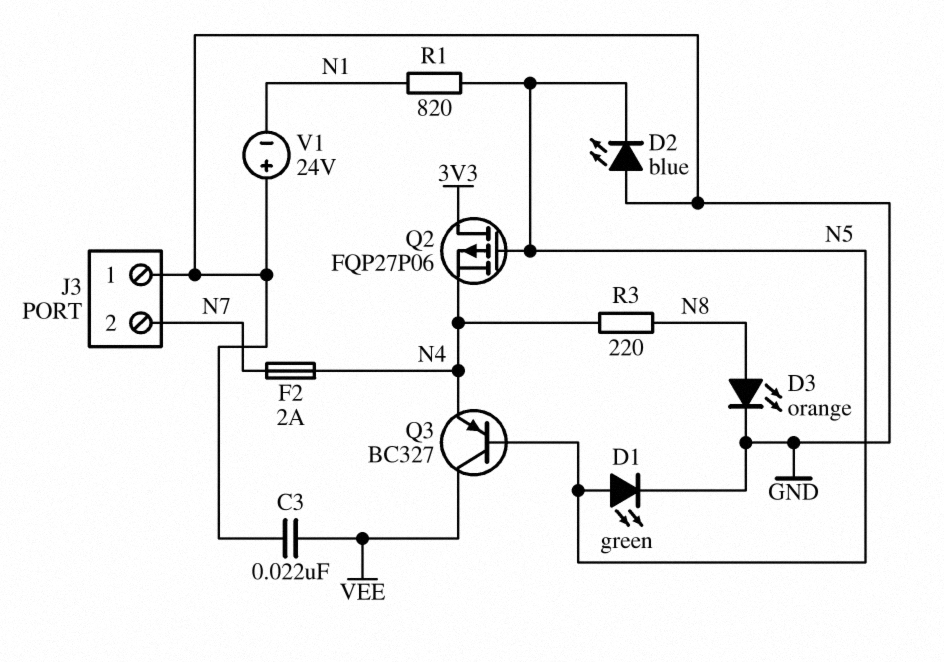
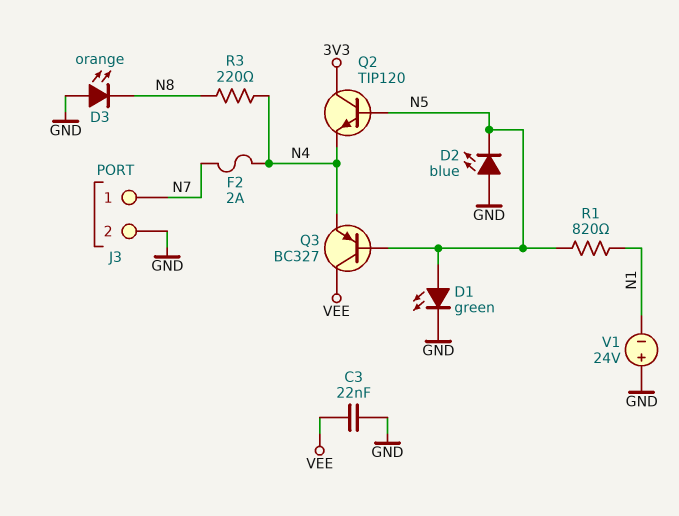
D3: LED orange (A N8, K GND) -> LED orange (A GND, K N8)
J3 pin 1: GND -> N7
J3 pin 2: N7 -> GND
Q2: PMOS FQP27P06 (G N5, D 3V3, S N4) -> NPN TIP120 (B N5, C 3V3, E N4)

